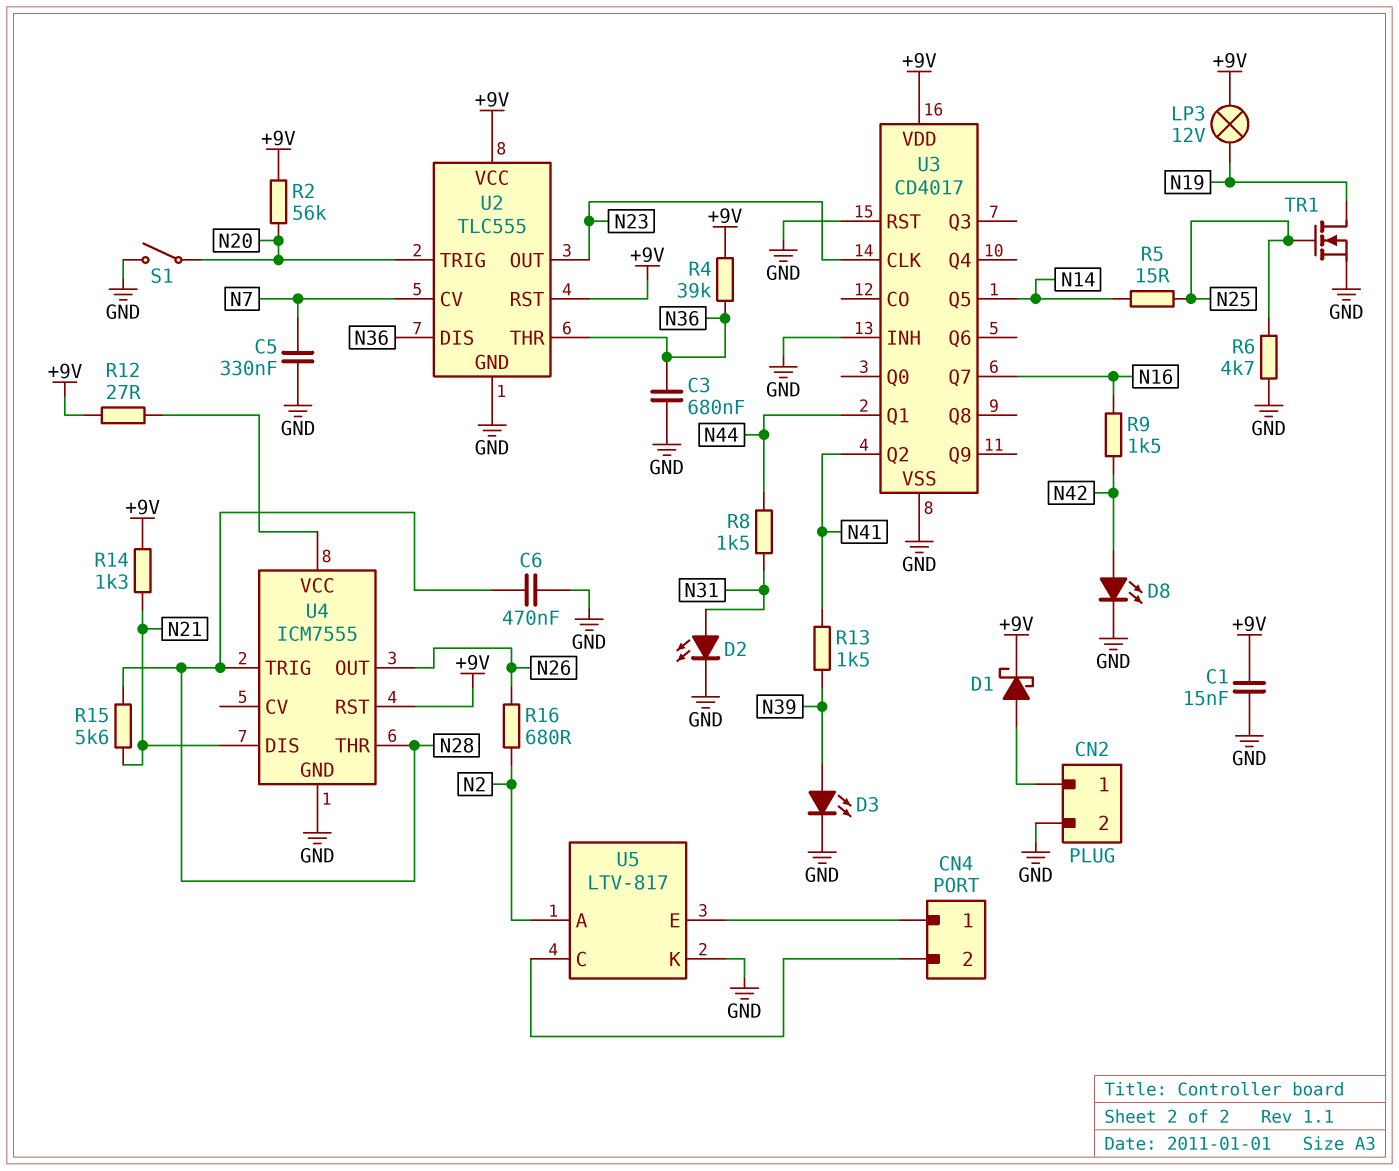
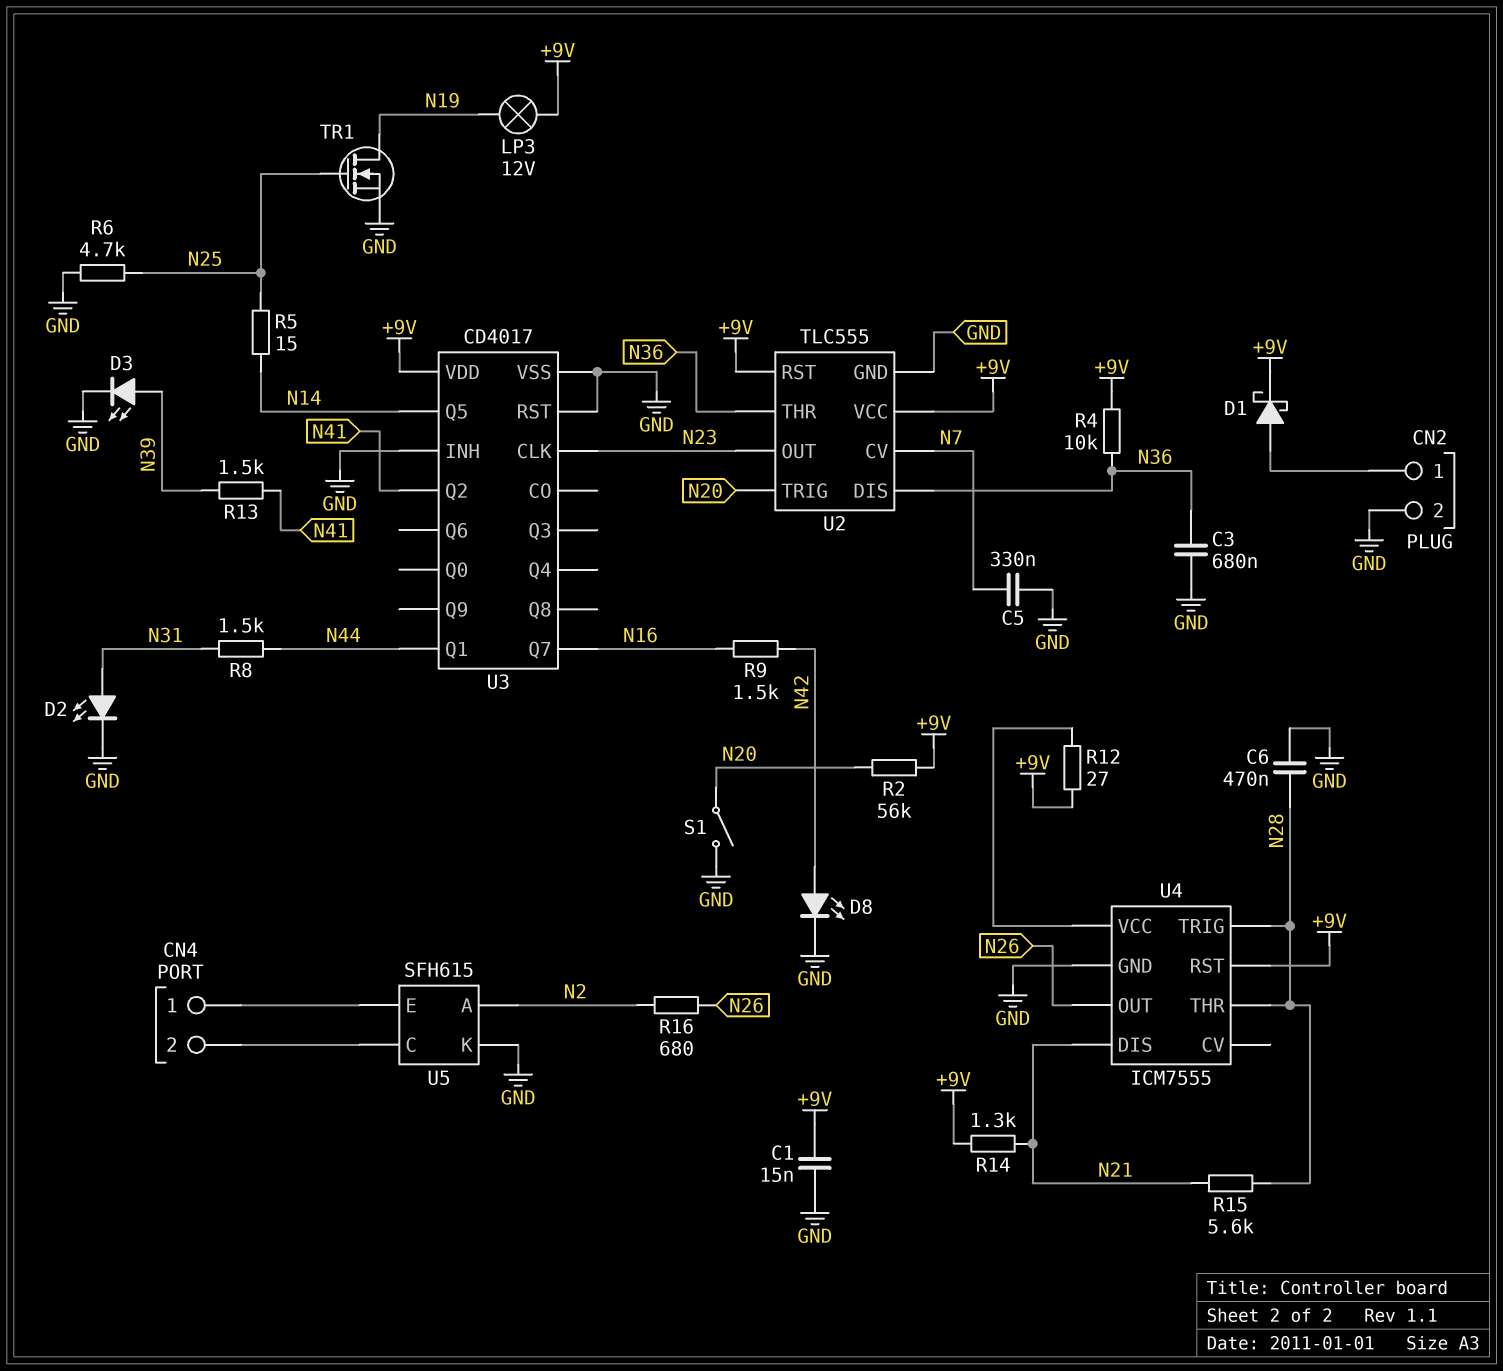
R4: 39k (+9V, N36) -> 10k (+9V, N36)
U5: LTV-817 -> SFH615

